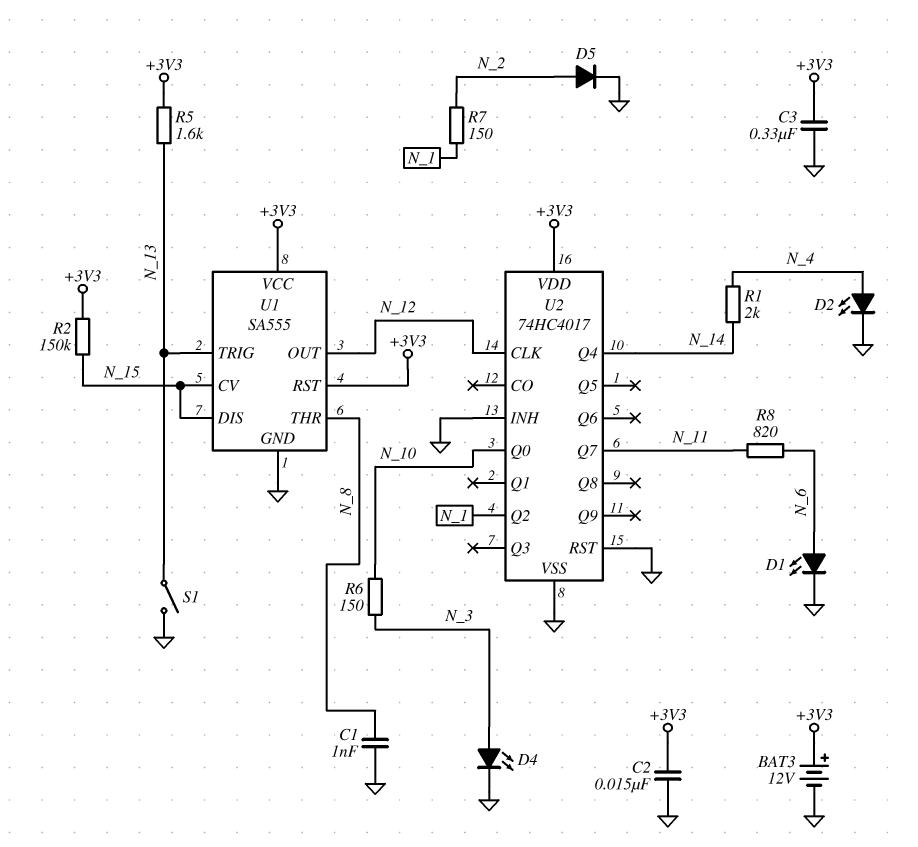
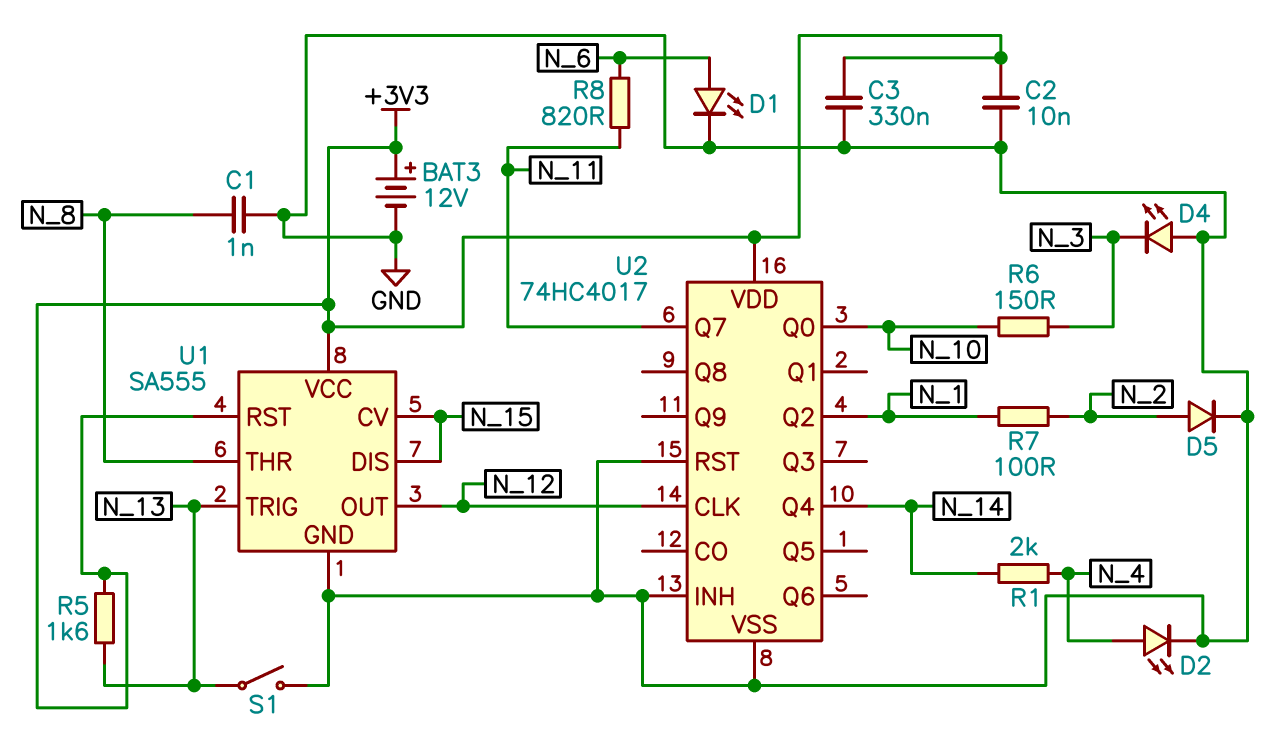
C2: 15nF (+3V3, GND) -> 10nF (+3V3, GND)
D4: LED (A N_3, K GND) -> LED (A GND, K N_3)
R2: 150k (+3V3, N_15) -> none
R7: 150 (N_1, N_2) -> 100 (N_1, N_2)

